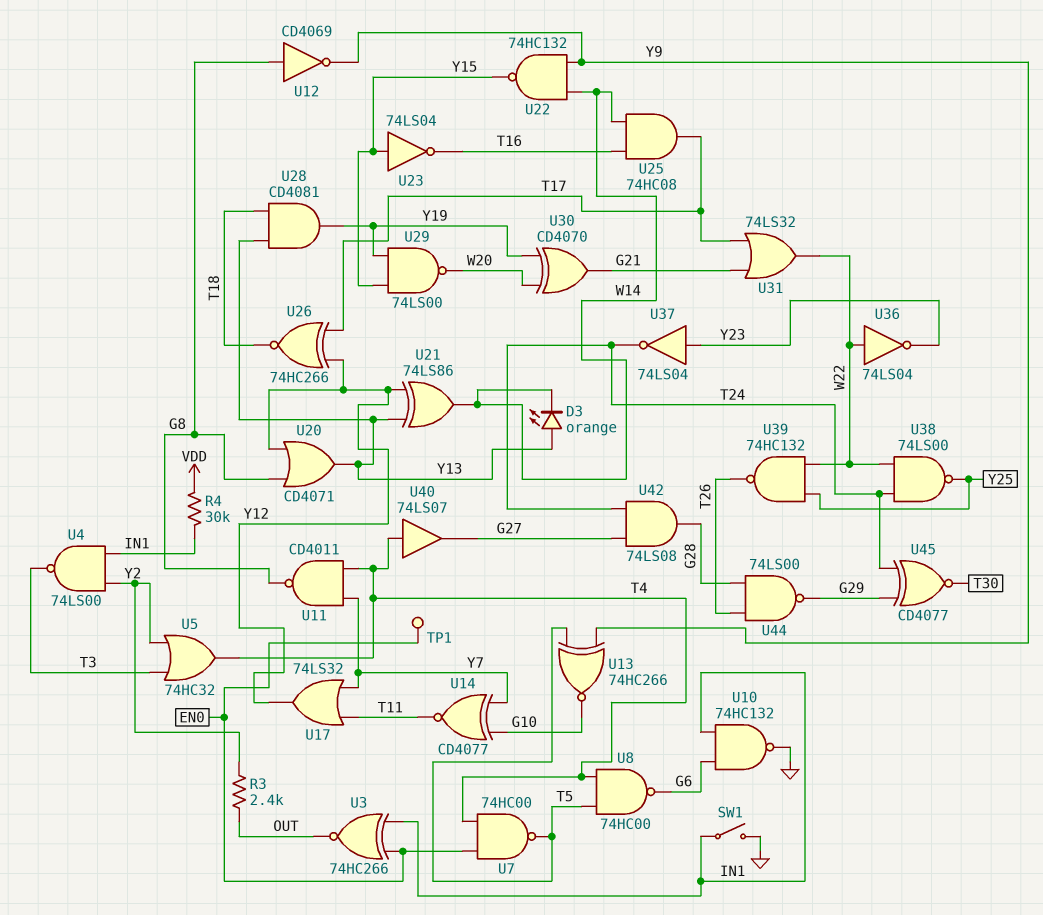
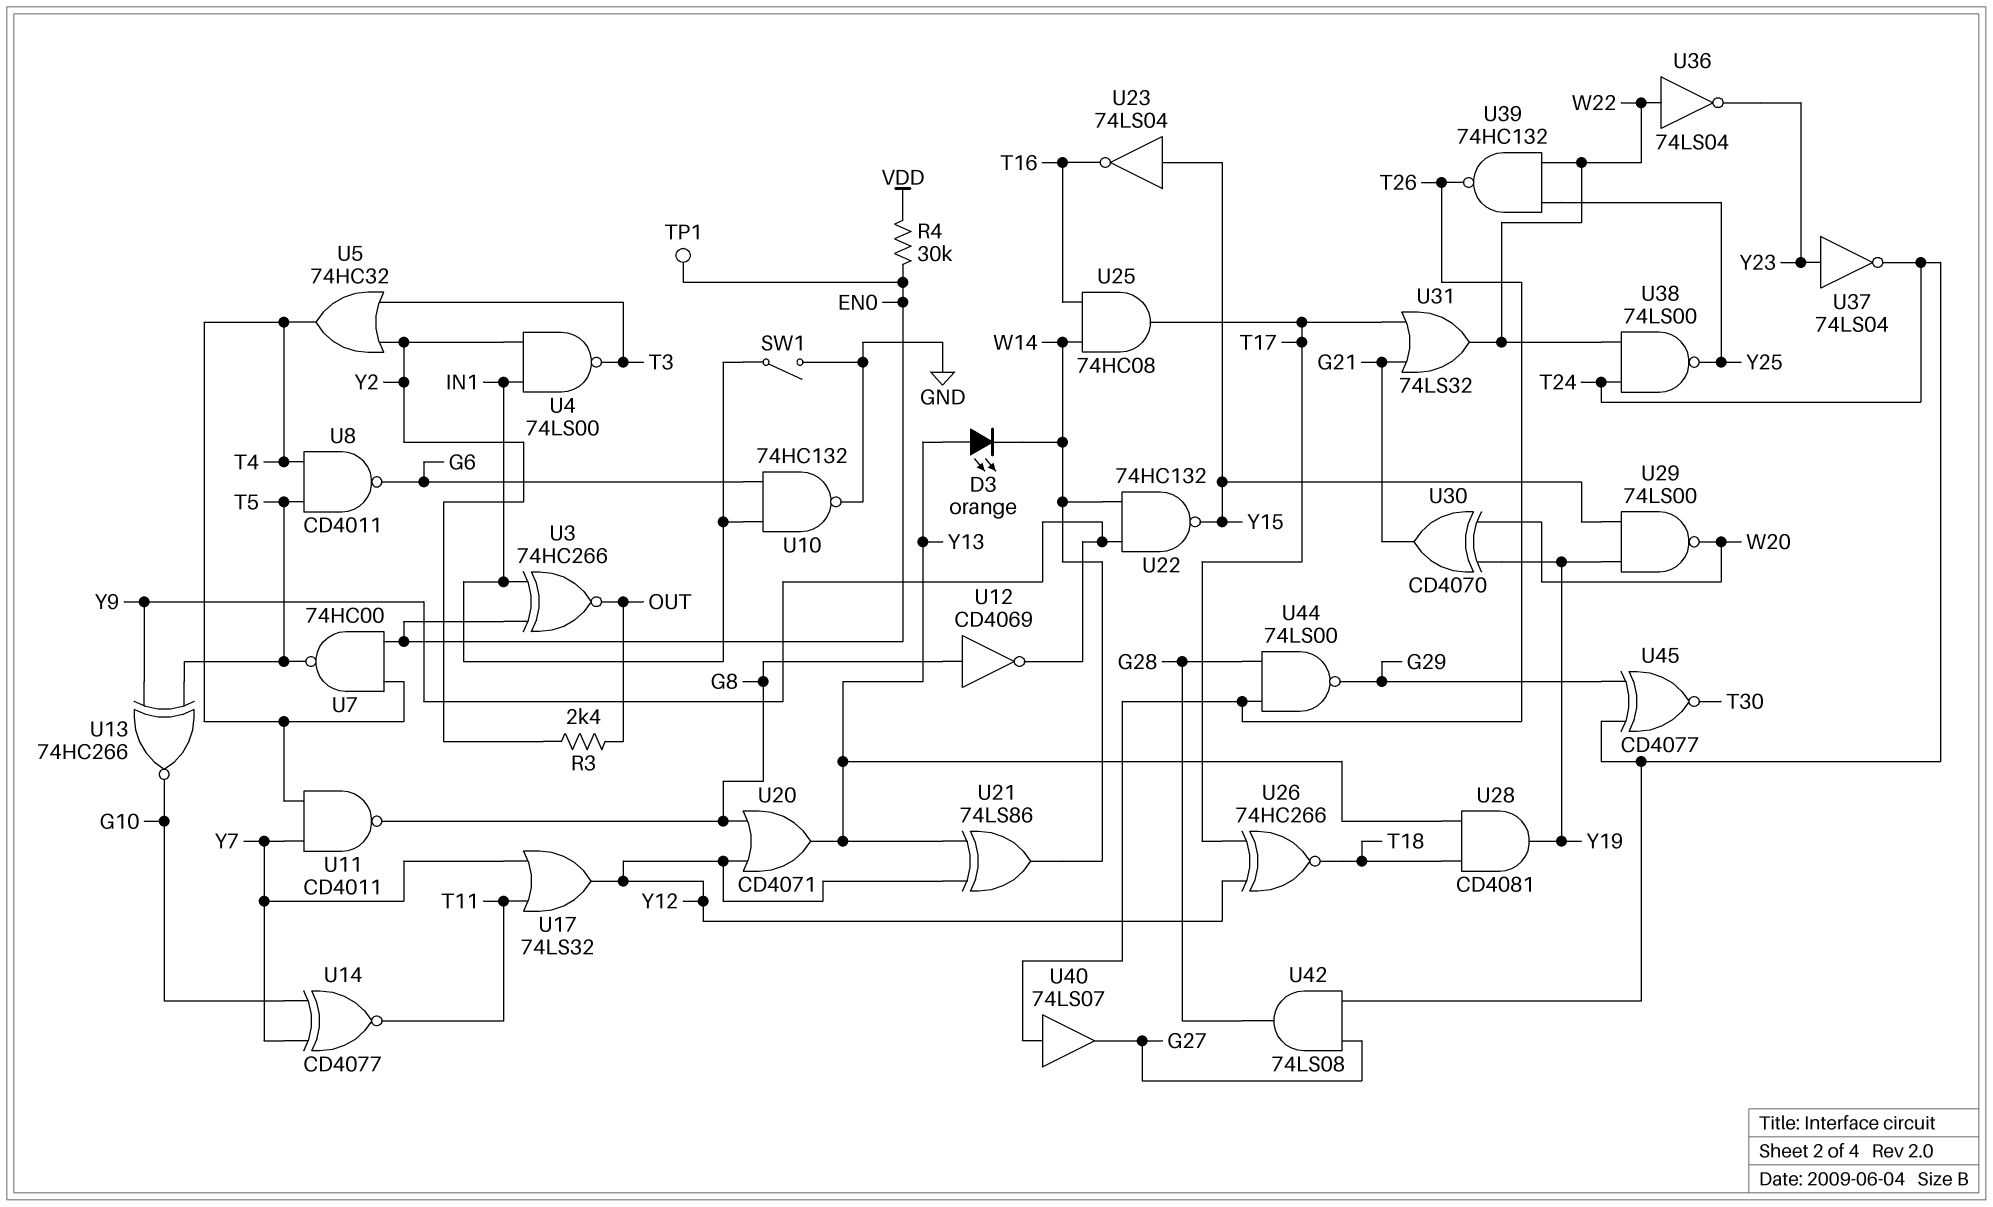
R4: 30k (IN1, VDD) -> 30k (EN0, VDD)
U8: NAND 74HC00 (in T4, in T5, out G6) -> NAND CD4011 (in T4, in T5, out G6)
U40: buffer 74LS07 (in T4, out G27) -> buffer 74LS07 (in T26, out G27)

